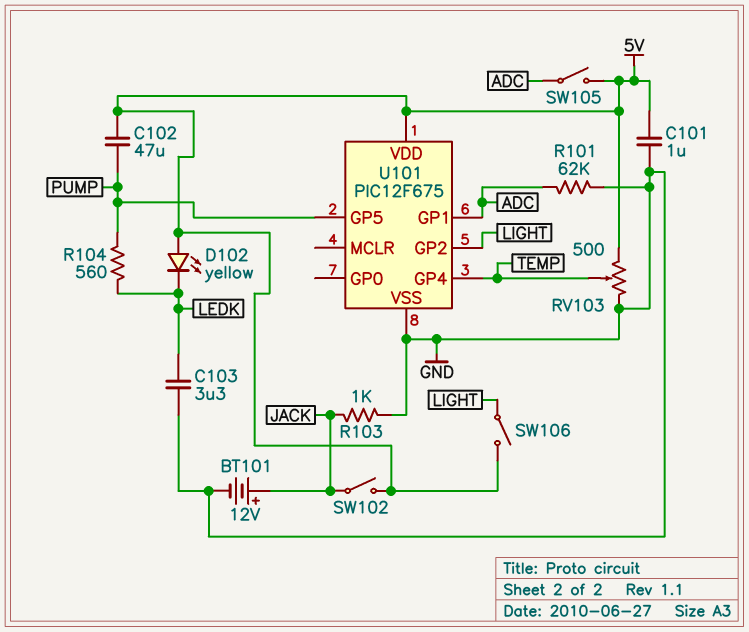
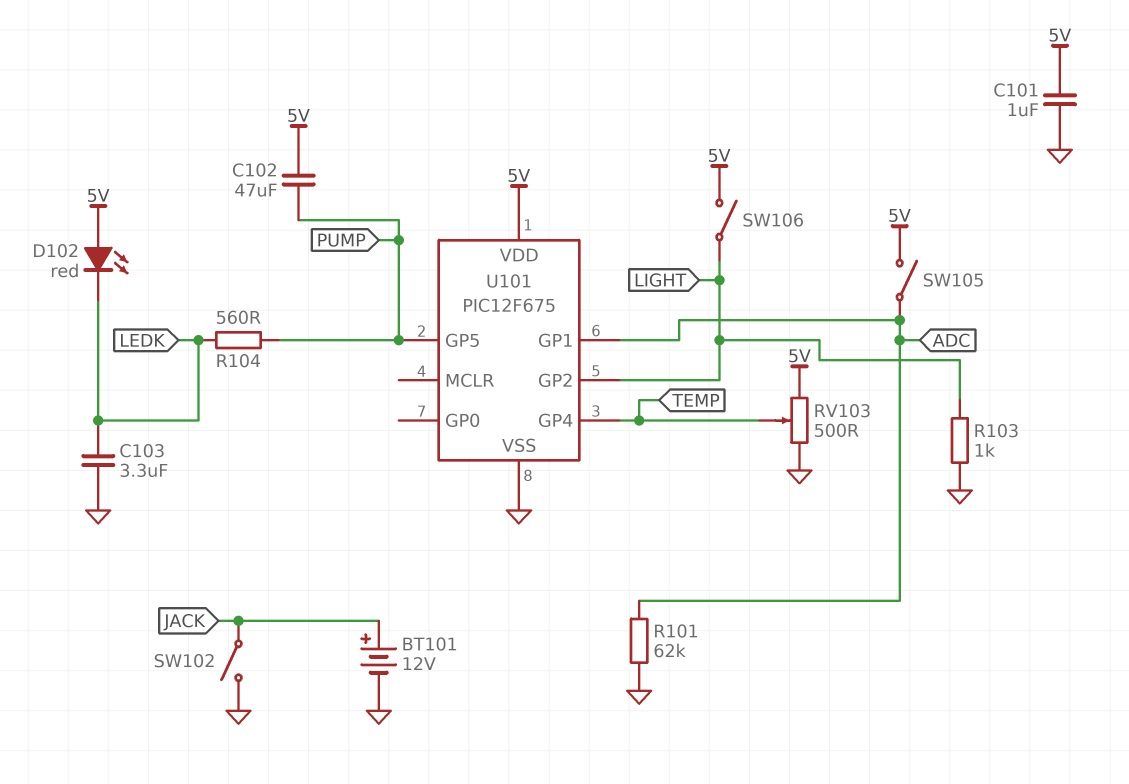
D102: LED yellow (A 5V, K LEDK) -> LED red (A 5V, K LEDK)
R103: 1k (GND, JACK) -> 1k (GND, LIGHT)
SW102: switch (5V, JACK) -> switch (GND, JACK)

